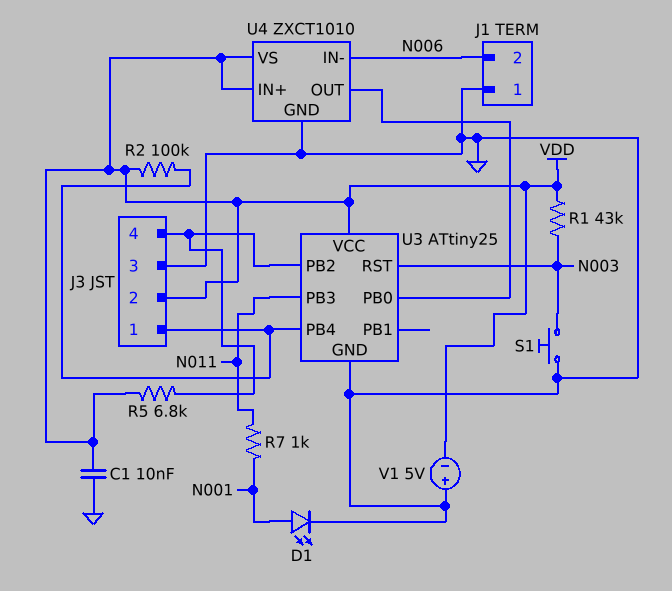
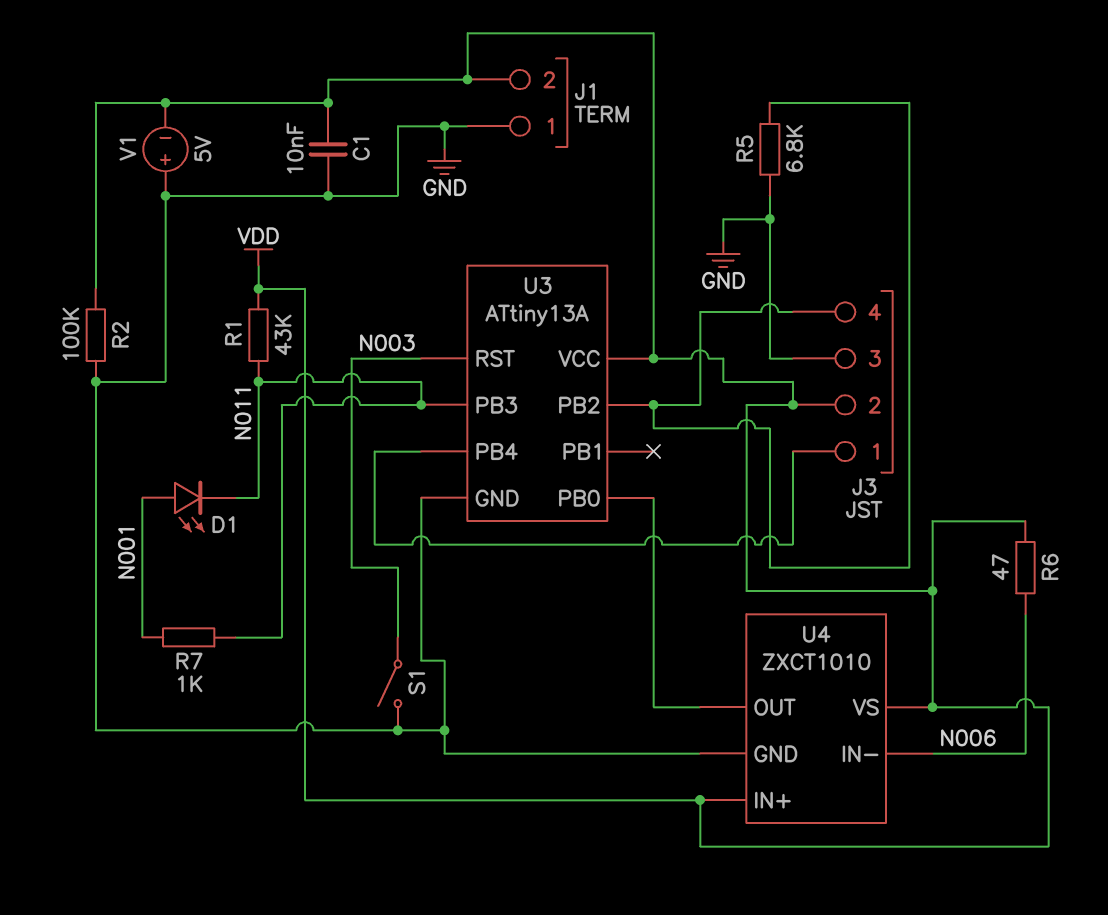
D1: LED (A N001, K GND) -> LED (A N001, K N011)
J1 pin 2: N006 -> VDD
R1: 43k (N003, VDD) -> 43k (N011, VDD)
R2: 100k (J3/1, VDD) -> 100k (GND, VDD)
R5: 6.8k (J3/4, VDD) -> 6.8k (GND, J3/4)
R6: none -> 47 (N006, VDD)
S1: button (GND, N003) -> switch (GND, N003)
U3: ATtiny25 -> ATtiny13A

